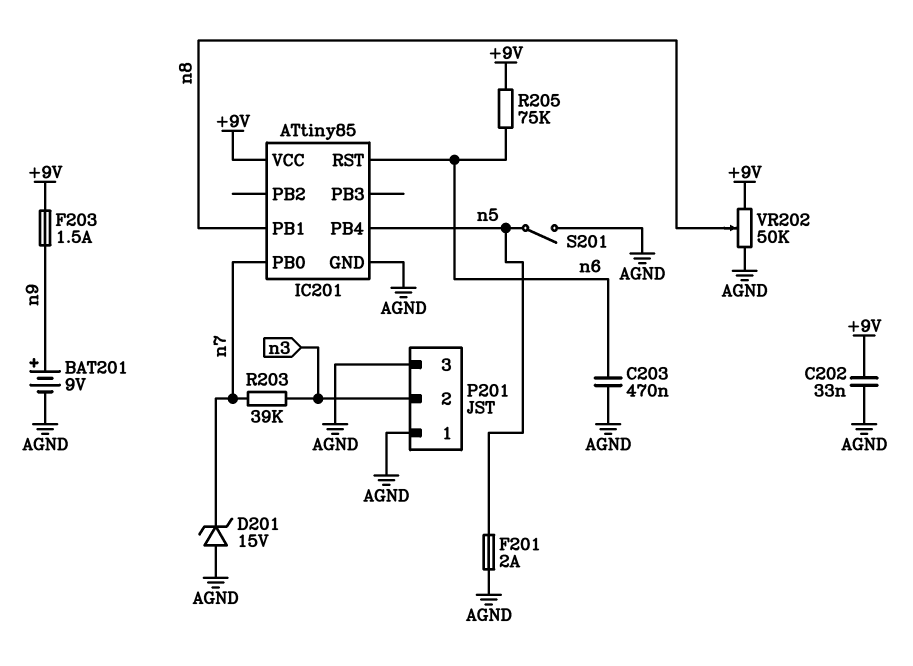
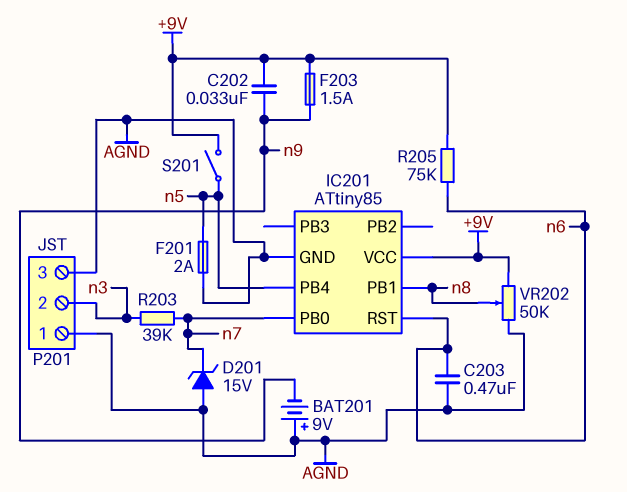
BAT201: 9V (plus n9, minus AGND) -> 9V (plus AGND, minus n9)
C202: 33nF (+9V, AGND) -> 33nF (+9V, n9)
S201: switch (AGND, n5) -> switch (+9V, n5)

